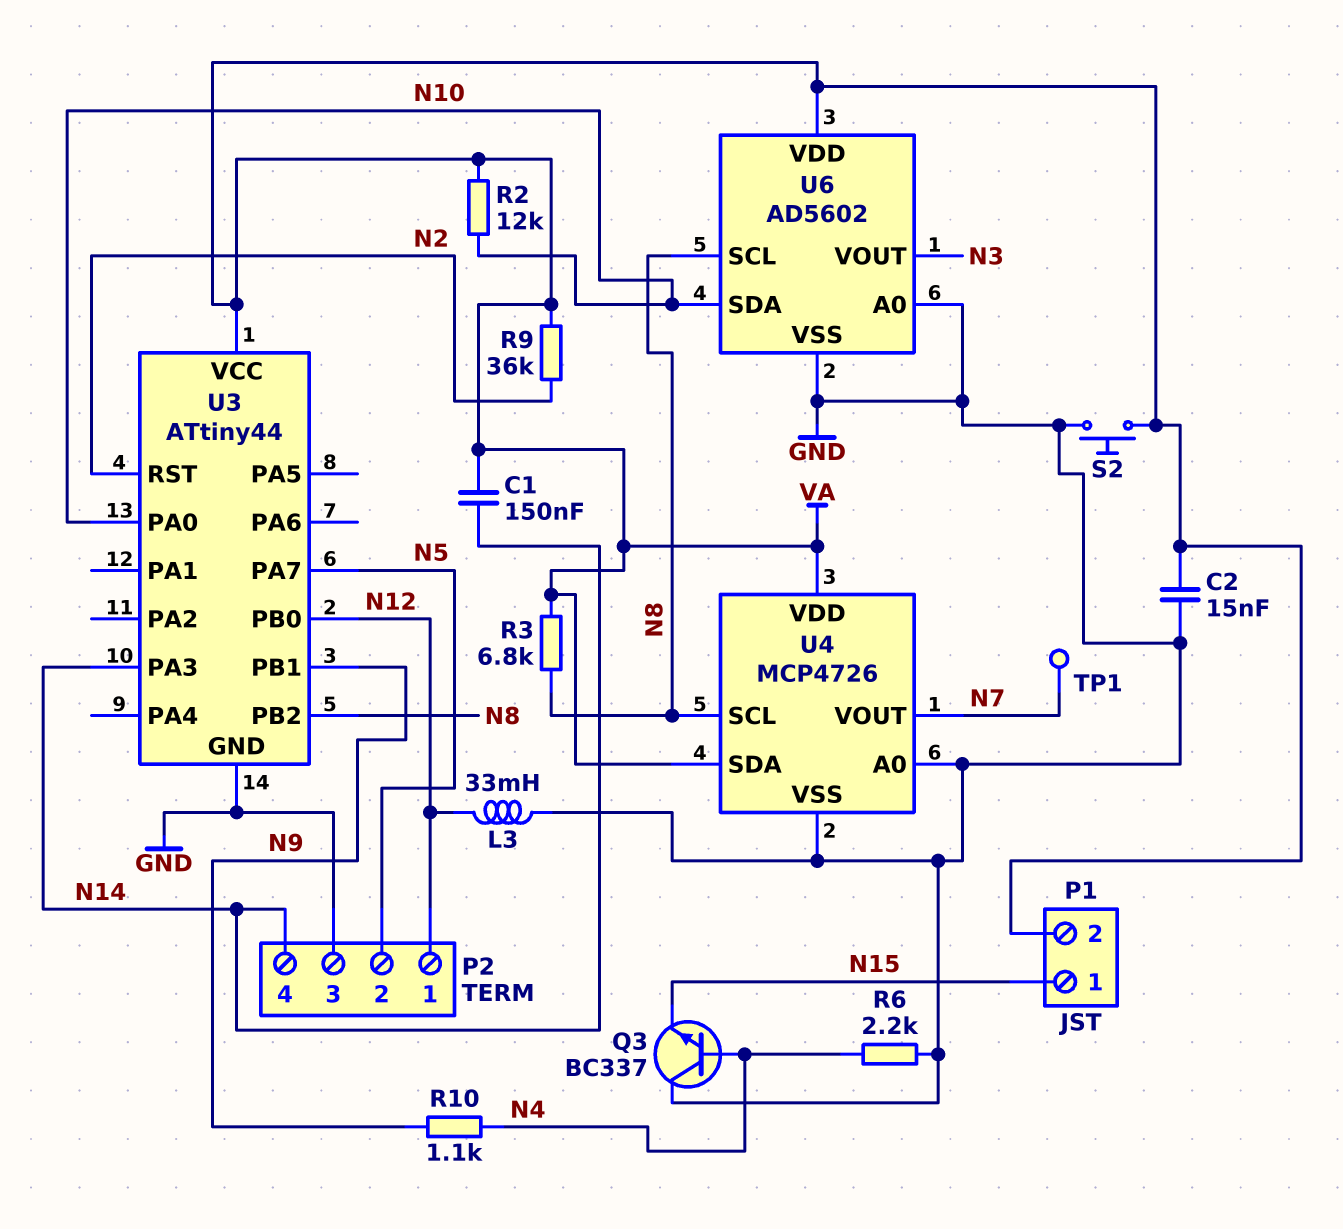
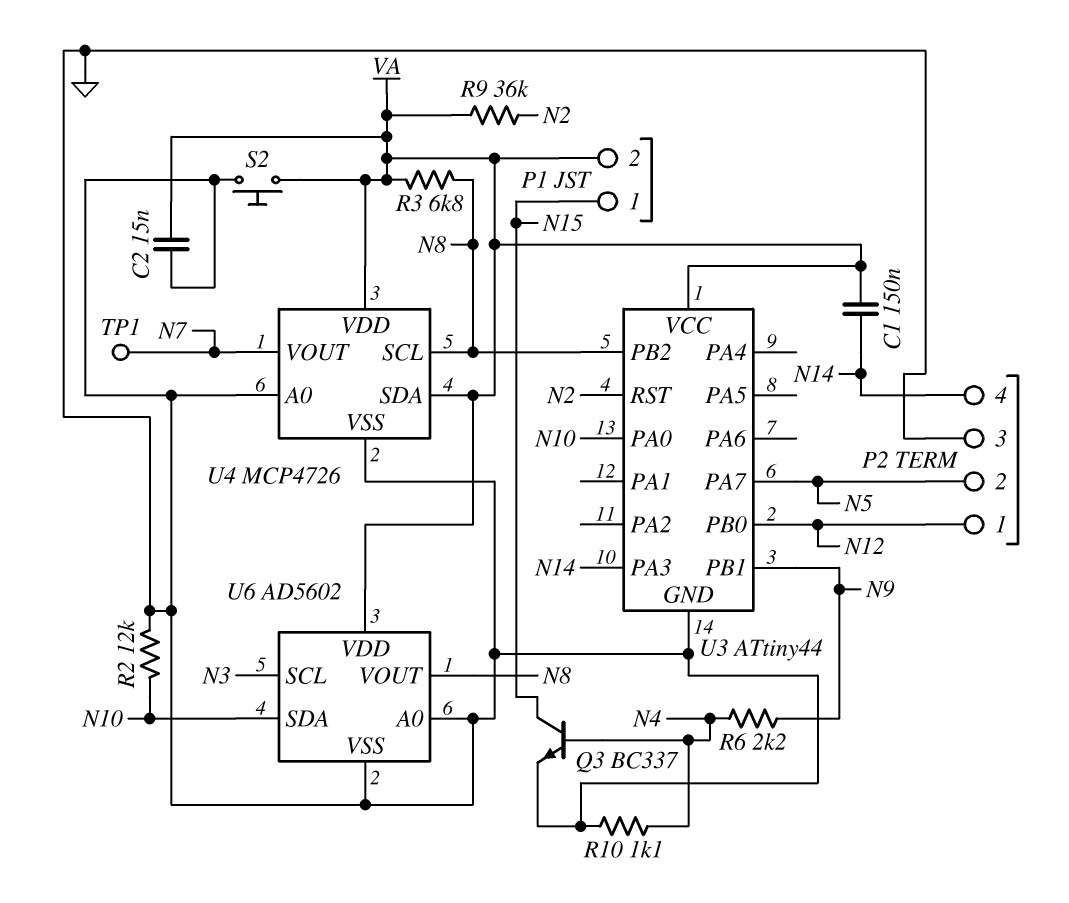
L3: 33mH (GND, N12) -> none
Q3: NPN BC337 (B N4, C GND, E N15) -> NPN BC337 (B N4, C N15, E GND)
R2: 12k (N10, VA) -> 12k (GND, N10)
R6: 2.2k (GND, N4) -> 2.2k (N4, N9)
R10: 1.1k (N4, N9) -> 1.1k (GND, N4)
U6 pin SCL: N8 -> N3
U6 pin VOUT: N3 -> N8

